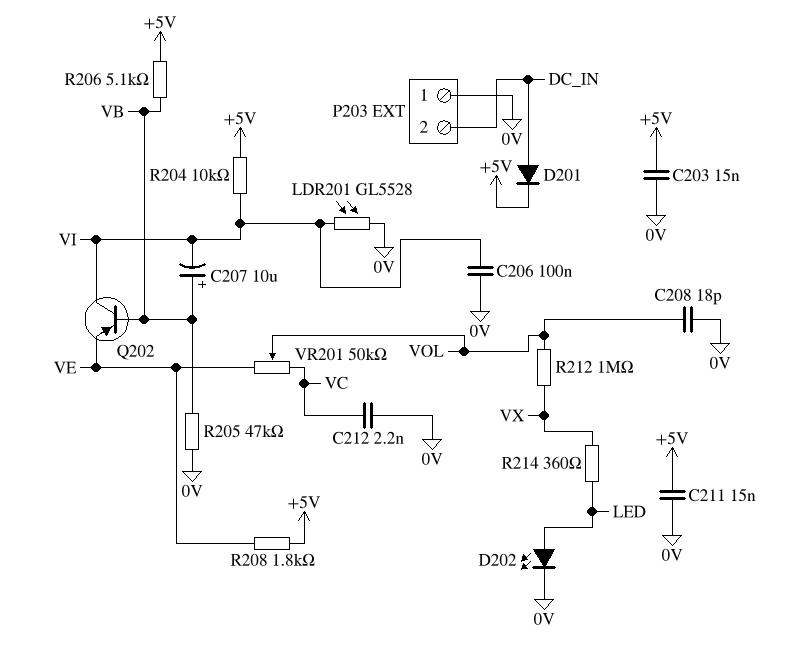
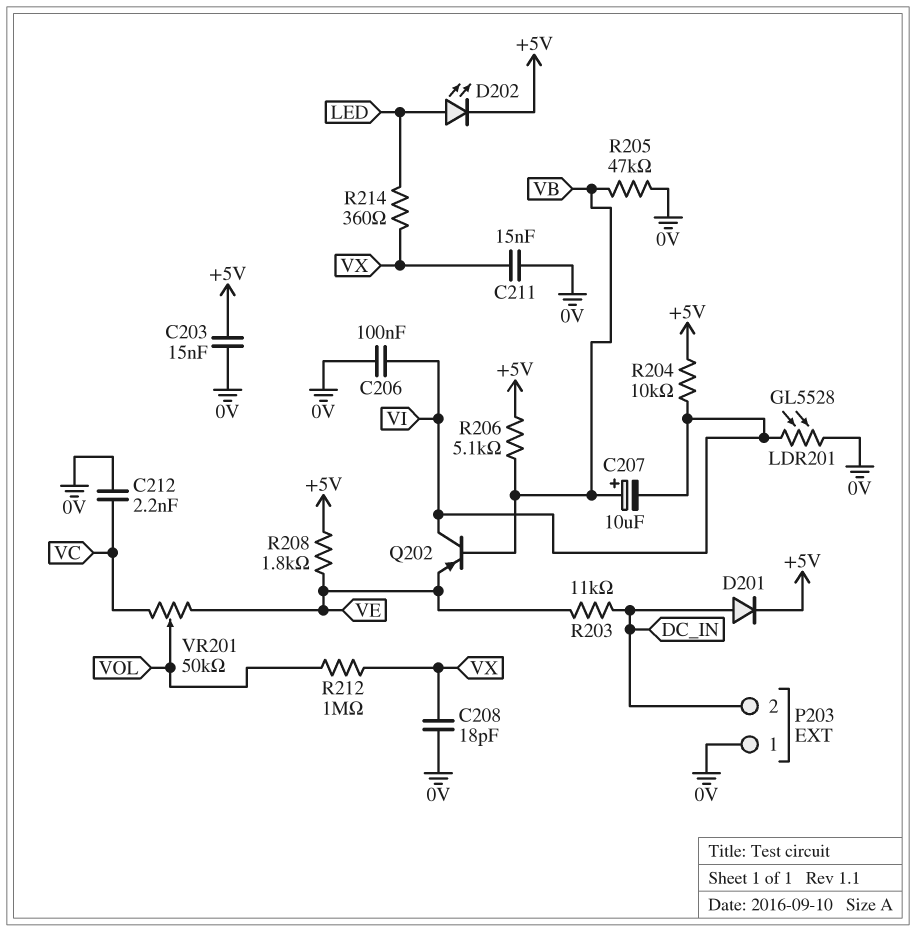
C208: 18pF (0V, VOL) -> 18pF (0V, VX)
C211: 15nF (+5V, 0V) -> 15nF (0V, VX)
D202: LED (A LED, K 0V) -> LED (A LED, K +5V)
R203: none -> 11k (DC_IN, VE)

